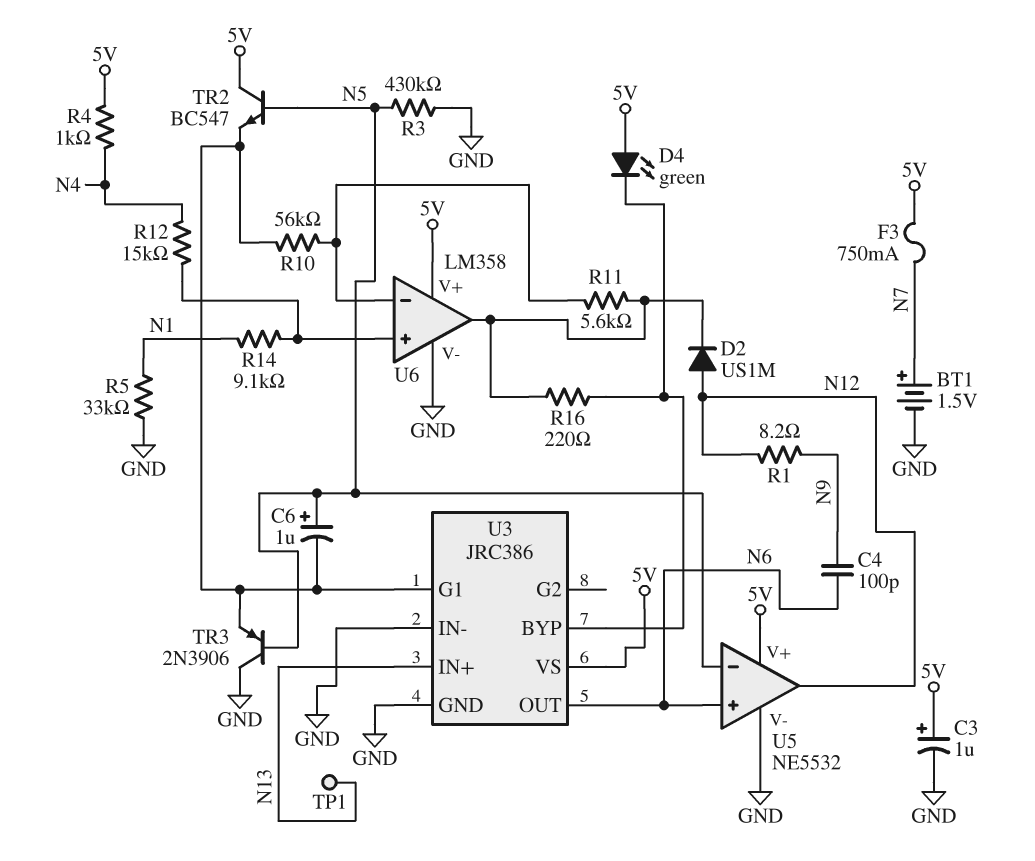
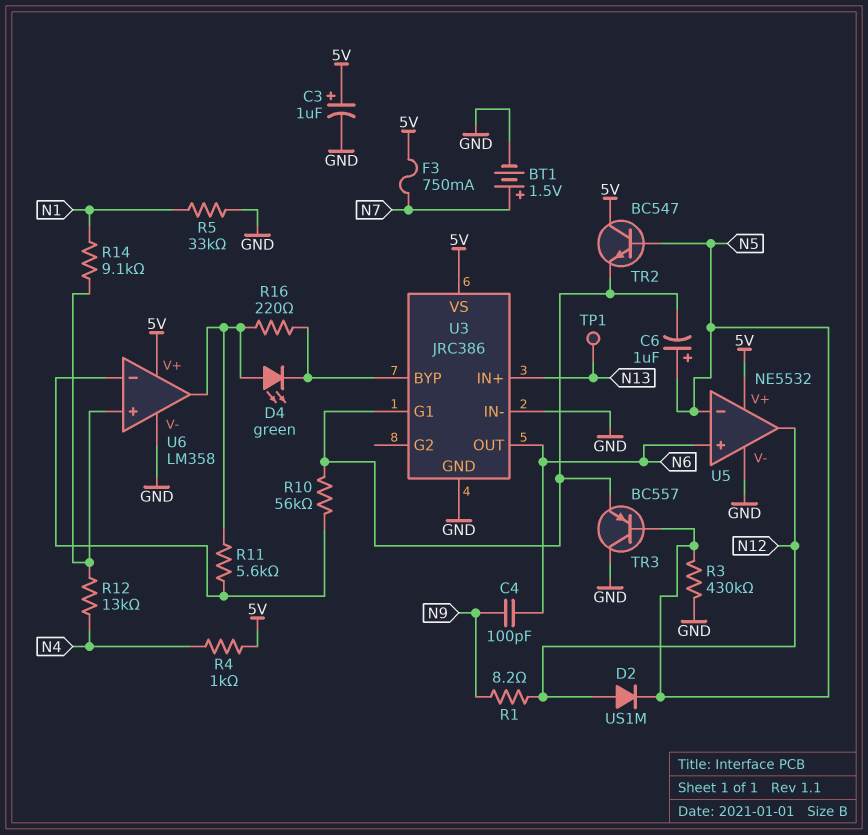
D2: diode US1M (A N12, K U6/out) -> diode US1M (A N12, K N5)
D4: LED green (A 5V, K U3/BYP) -> LED green (A U6/out, K U3/BYP)
R12: 15k (N4, U6/in+) -> 13k (N4, U6/in+)
TR3: PNP 2N3906 (B N5, C GND, E U3/G1) -> PNP BC557 (B N5, C GND, E U3/G1)

